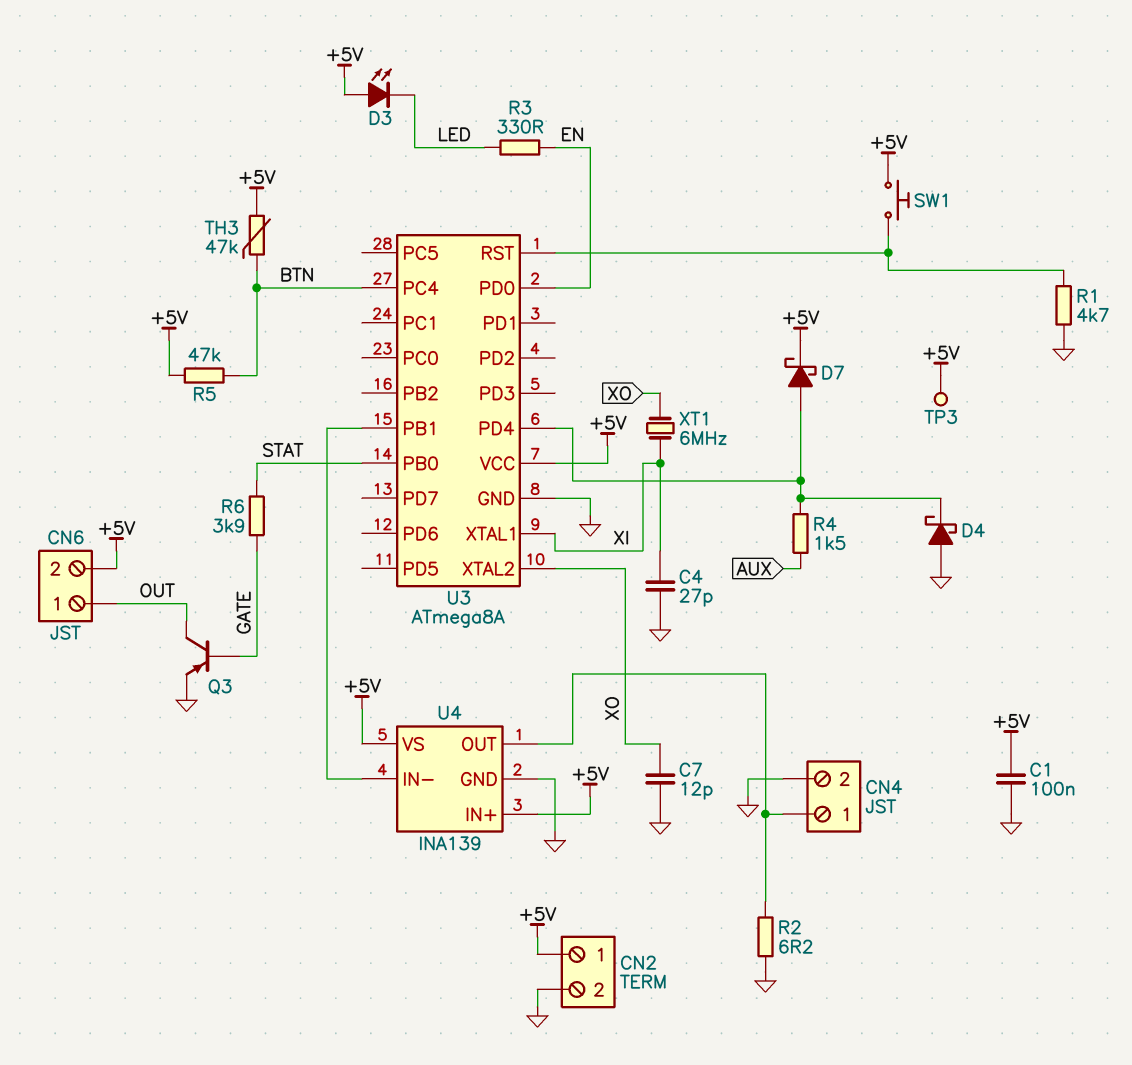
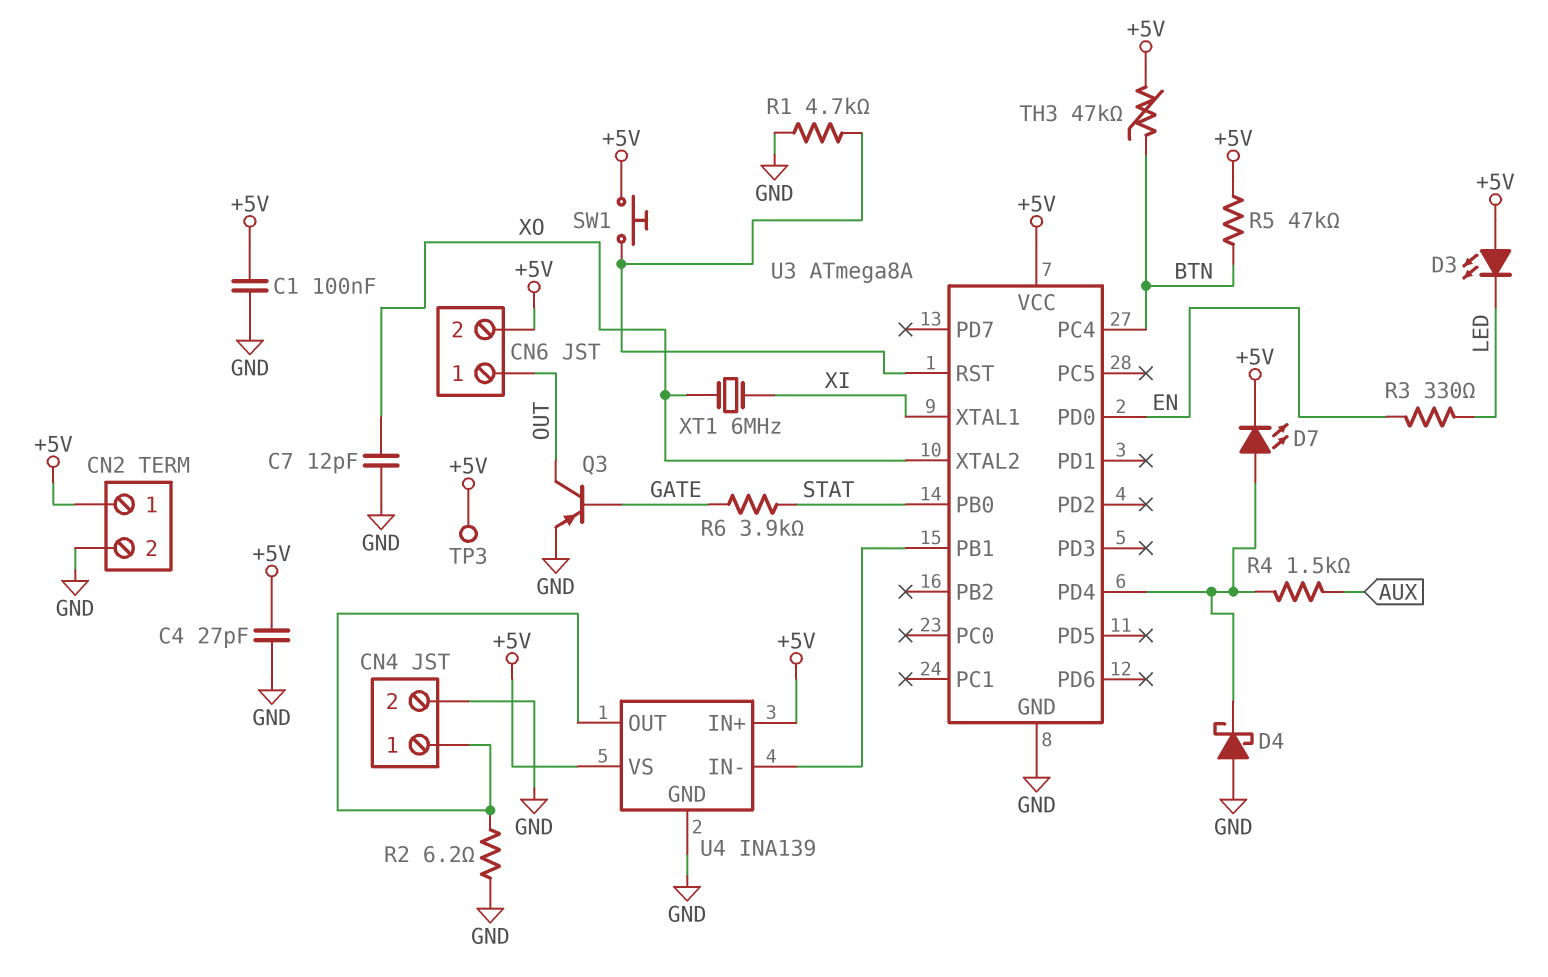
C4: 27pF (GND, XI) -> 27pF (+5V, GND)
D7: schottky (A U3/PD4, K +5V) -> LED (A U3/PD4, K +5V)

